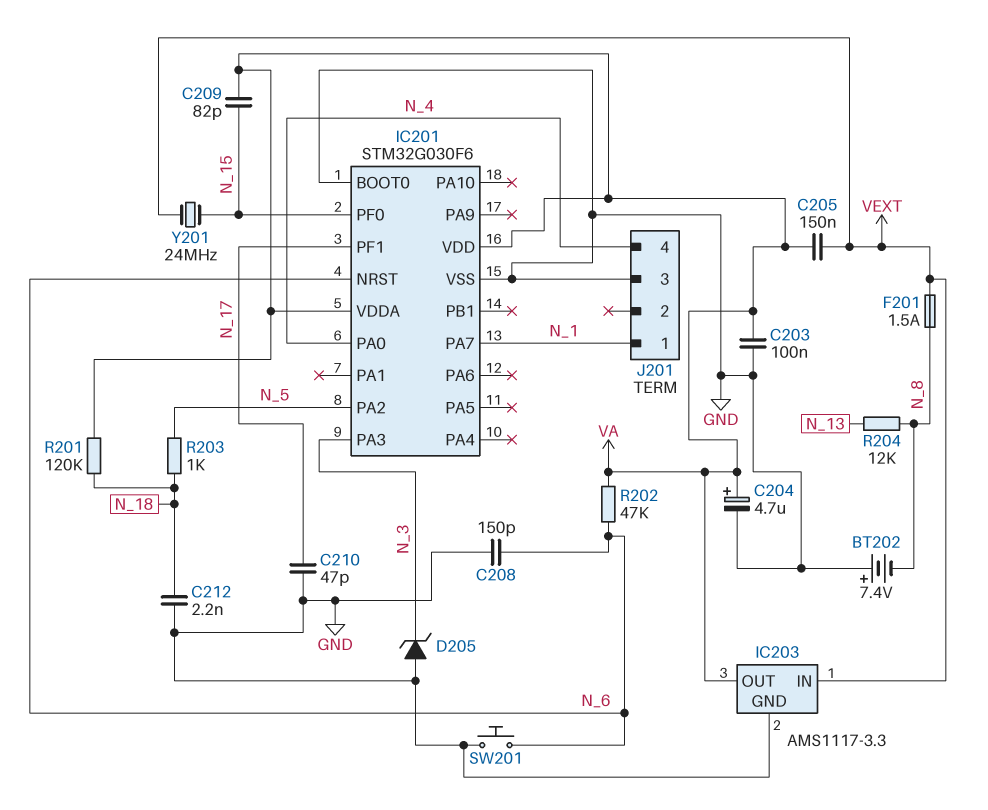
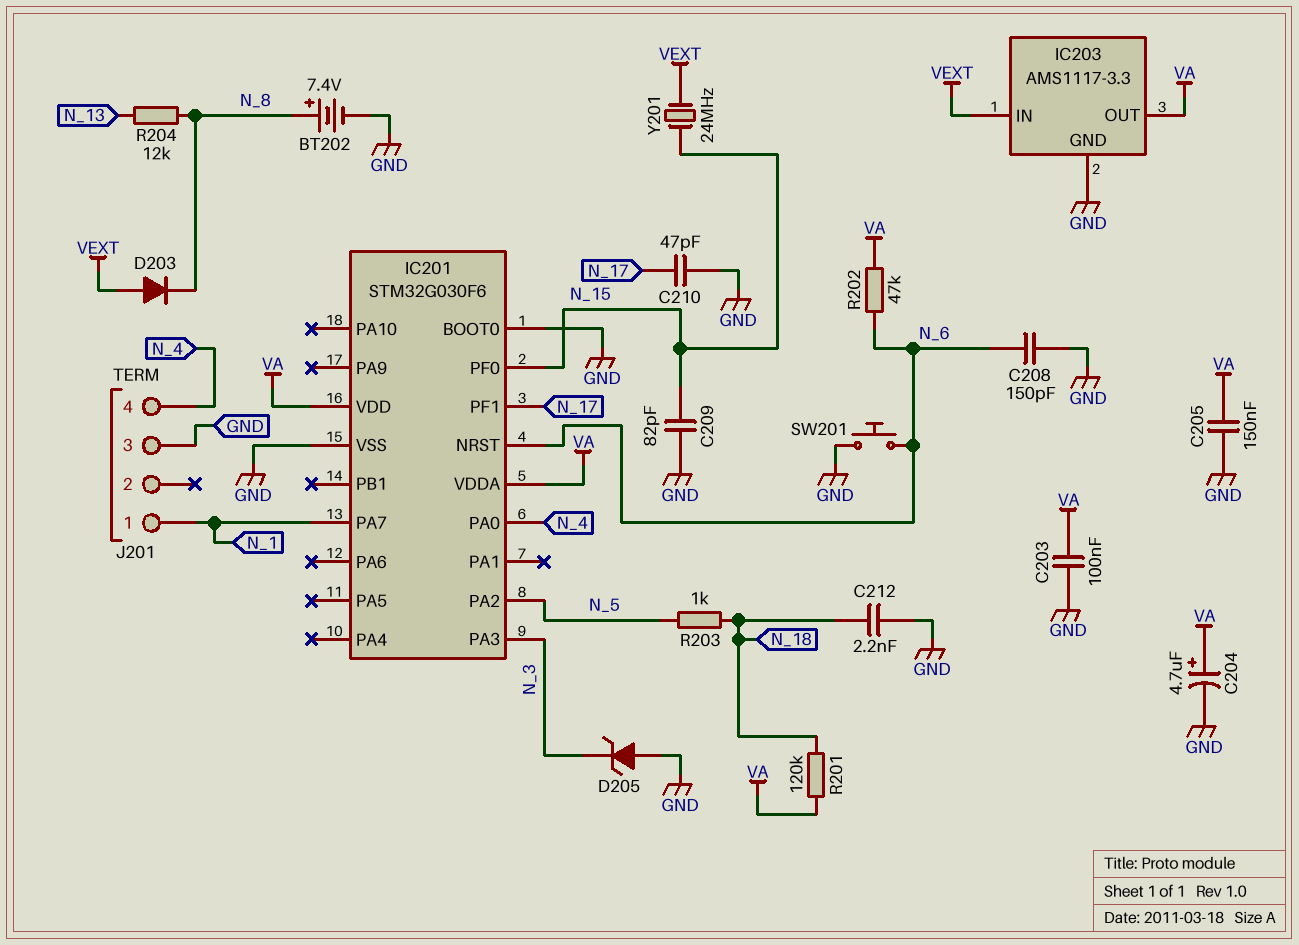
BT202: 7.4V (plus GND, minus N_8) -> 7.4V (plus N_8, minus GND)
C205: 150nF (VA, VEXT) -> 150nF (GND, VA)
C209: 82pF (N_15, VA) -> 82pF (GND, N_15)
D203: none -> diode (A VEXT, K N_8)
F201: 1.5A (N_8, VEXT) -> none

